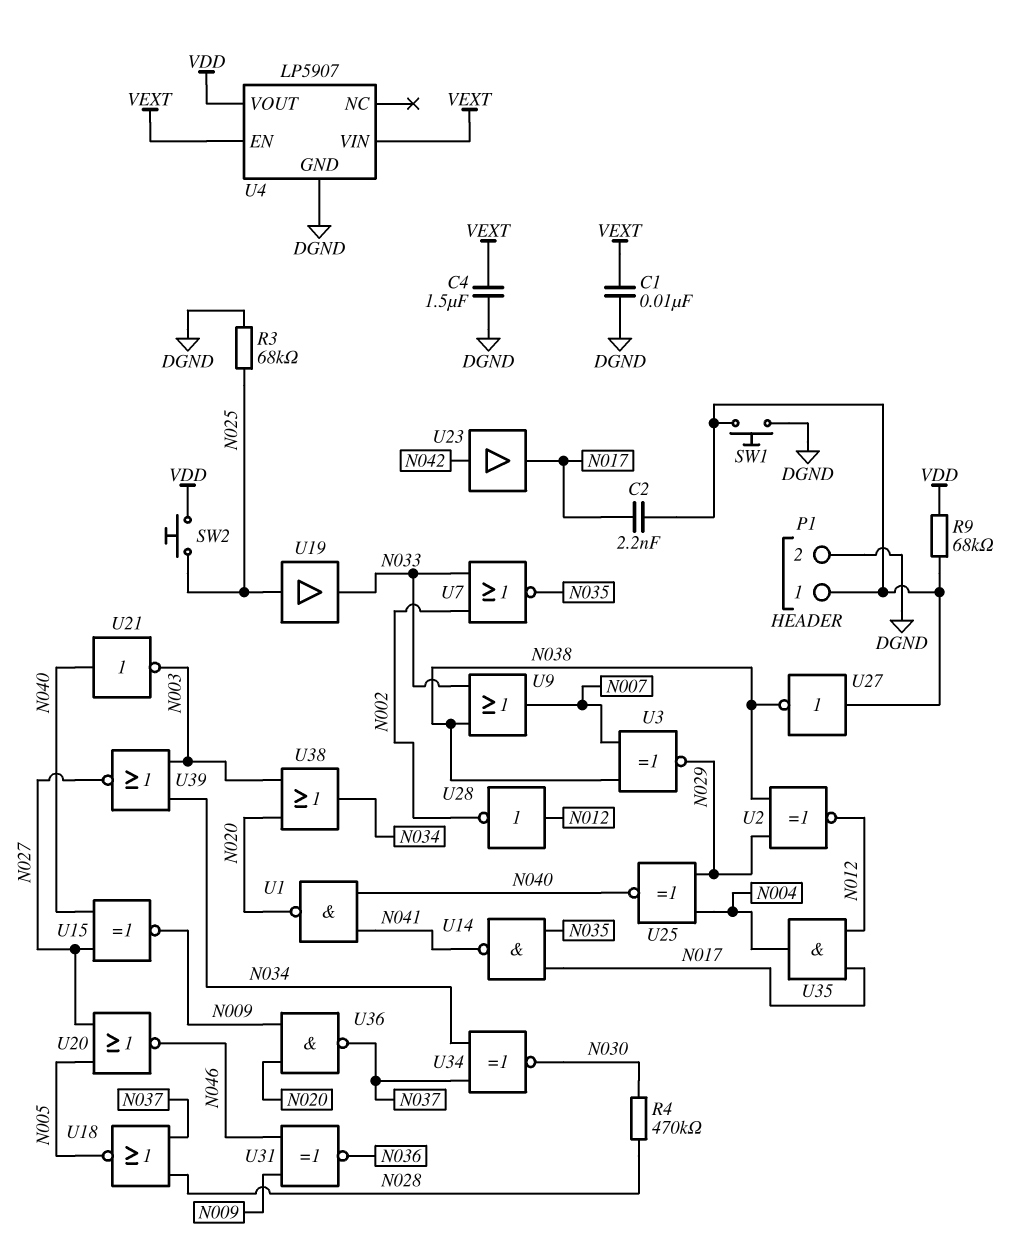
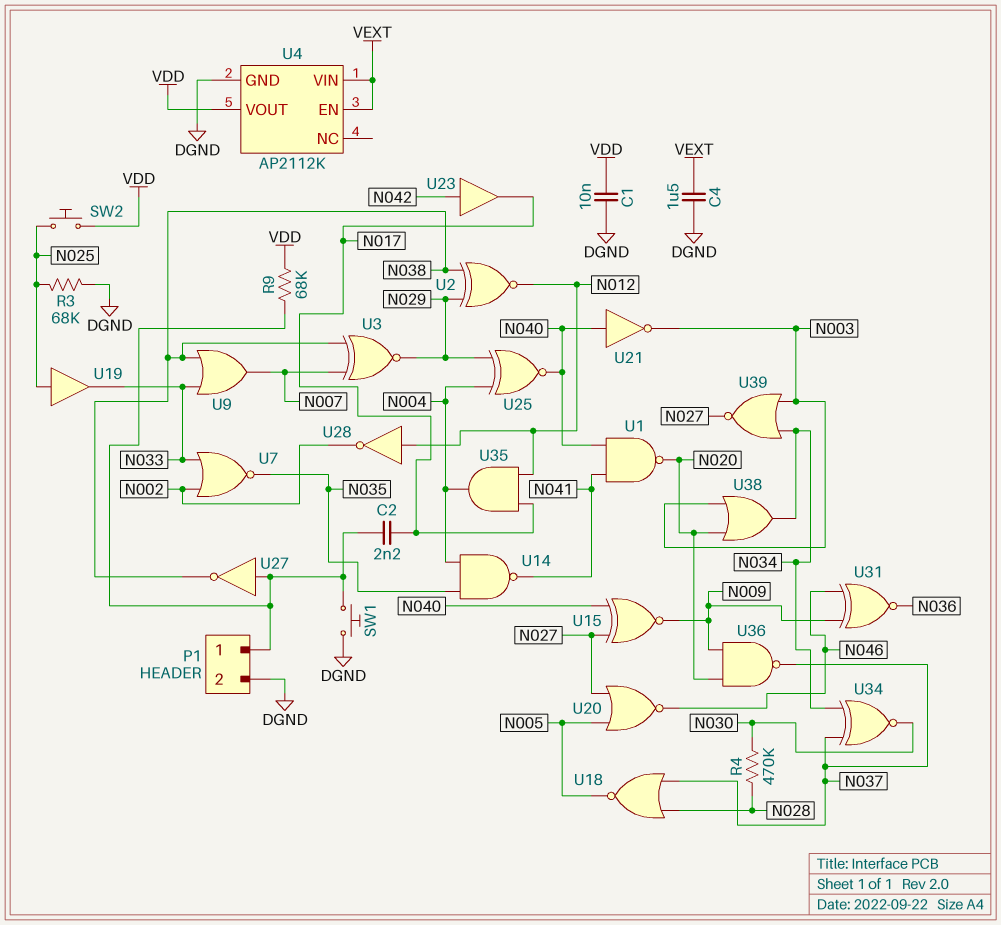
C1: 10nF (DGND, VEXT) -> 10nF (DGND, VDD)
U4: LP5907 -> AP2112K
U14: NAND (in N017, in N035, out N041) -> NAND (in N004, in N035, out N041)

